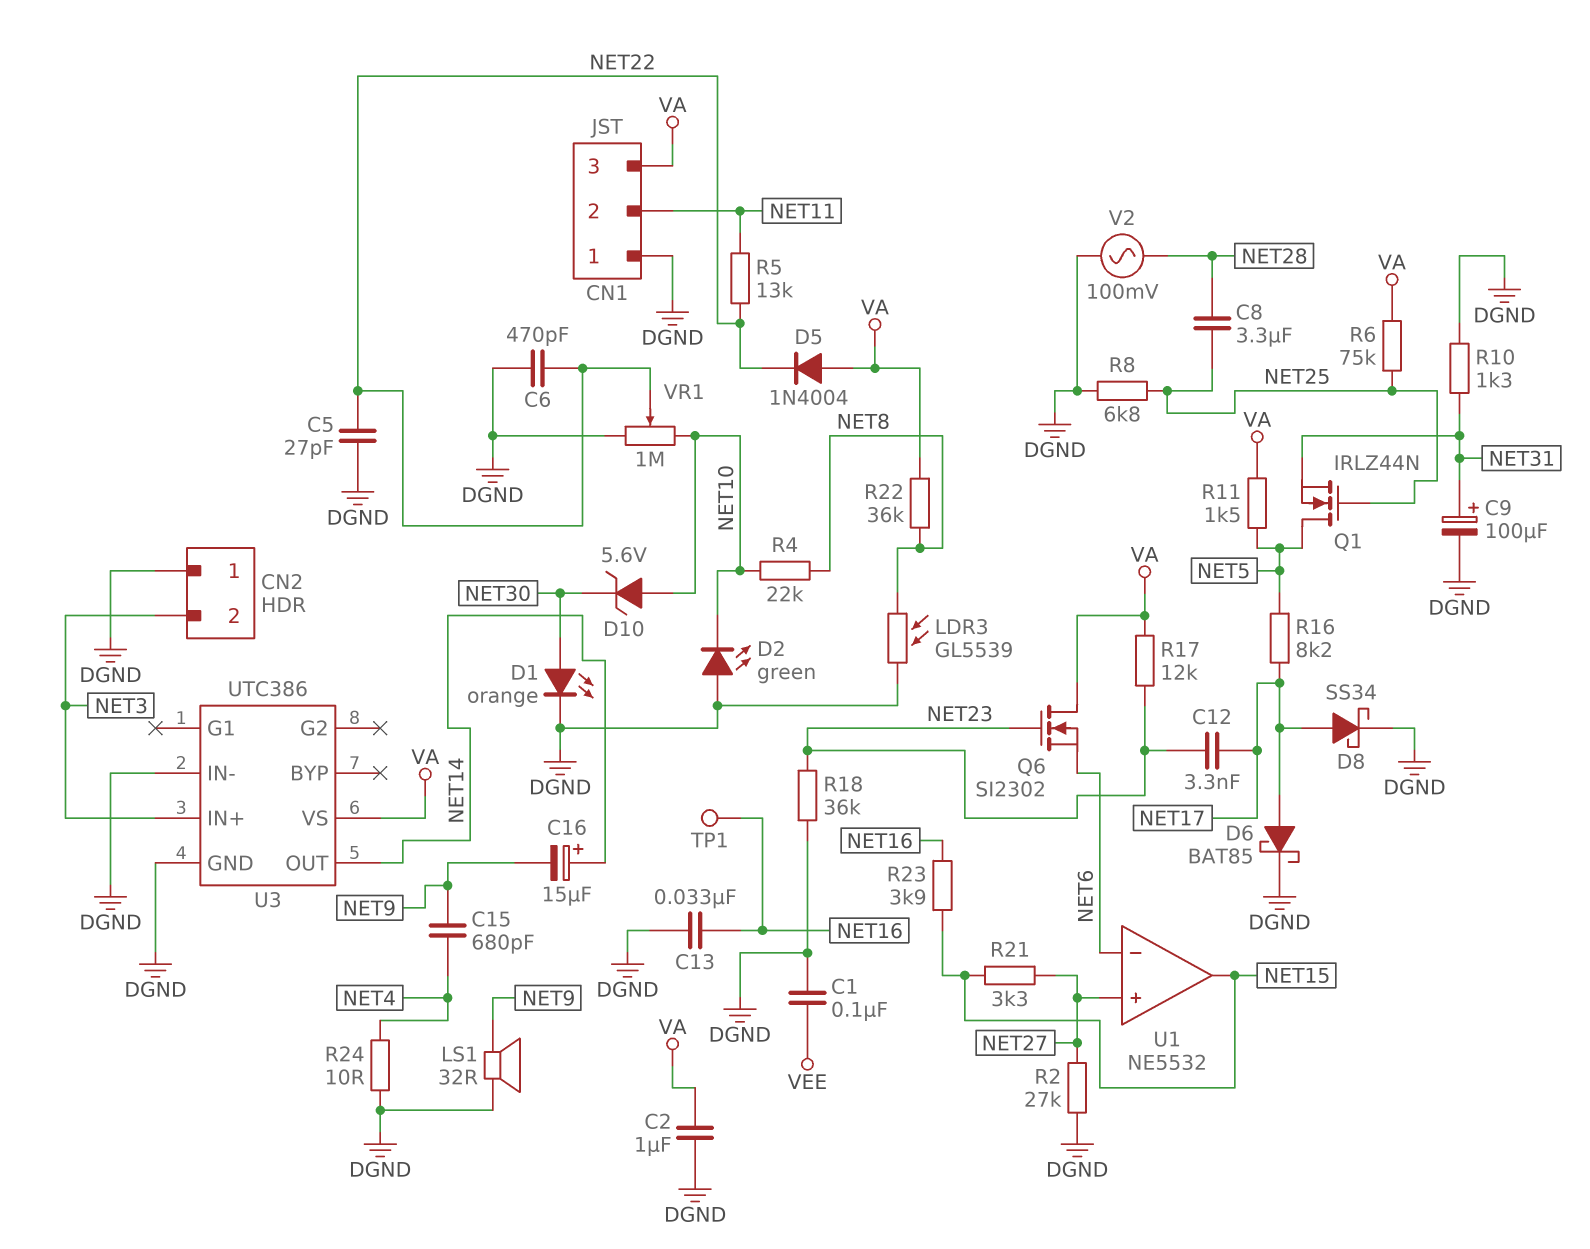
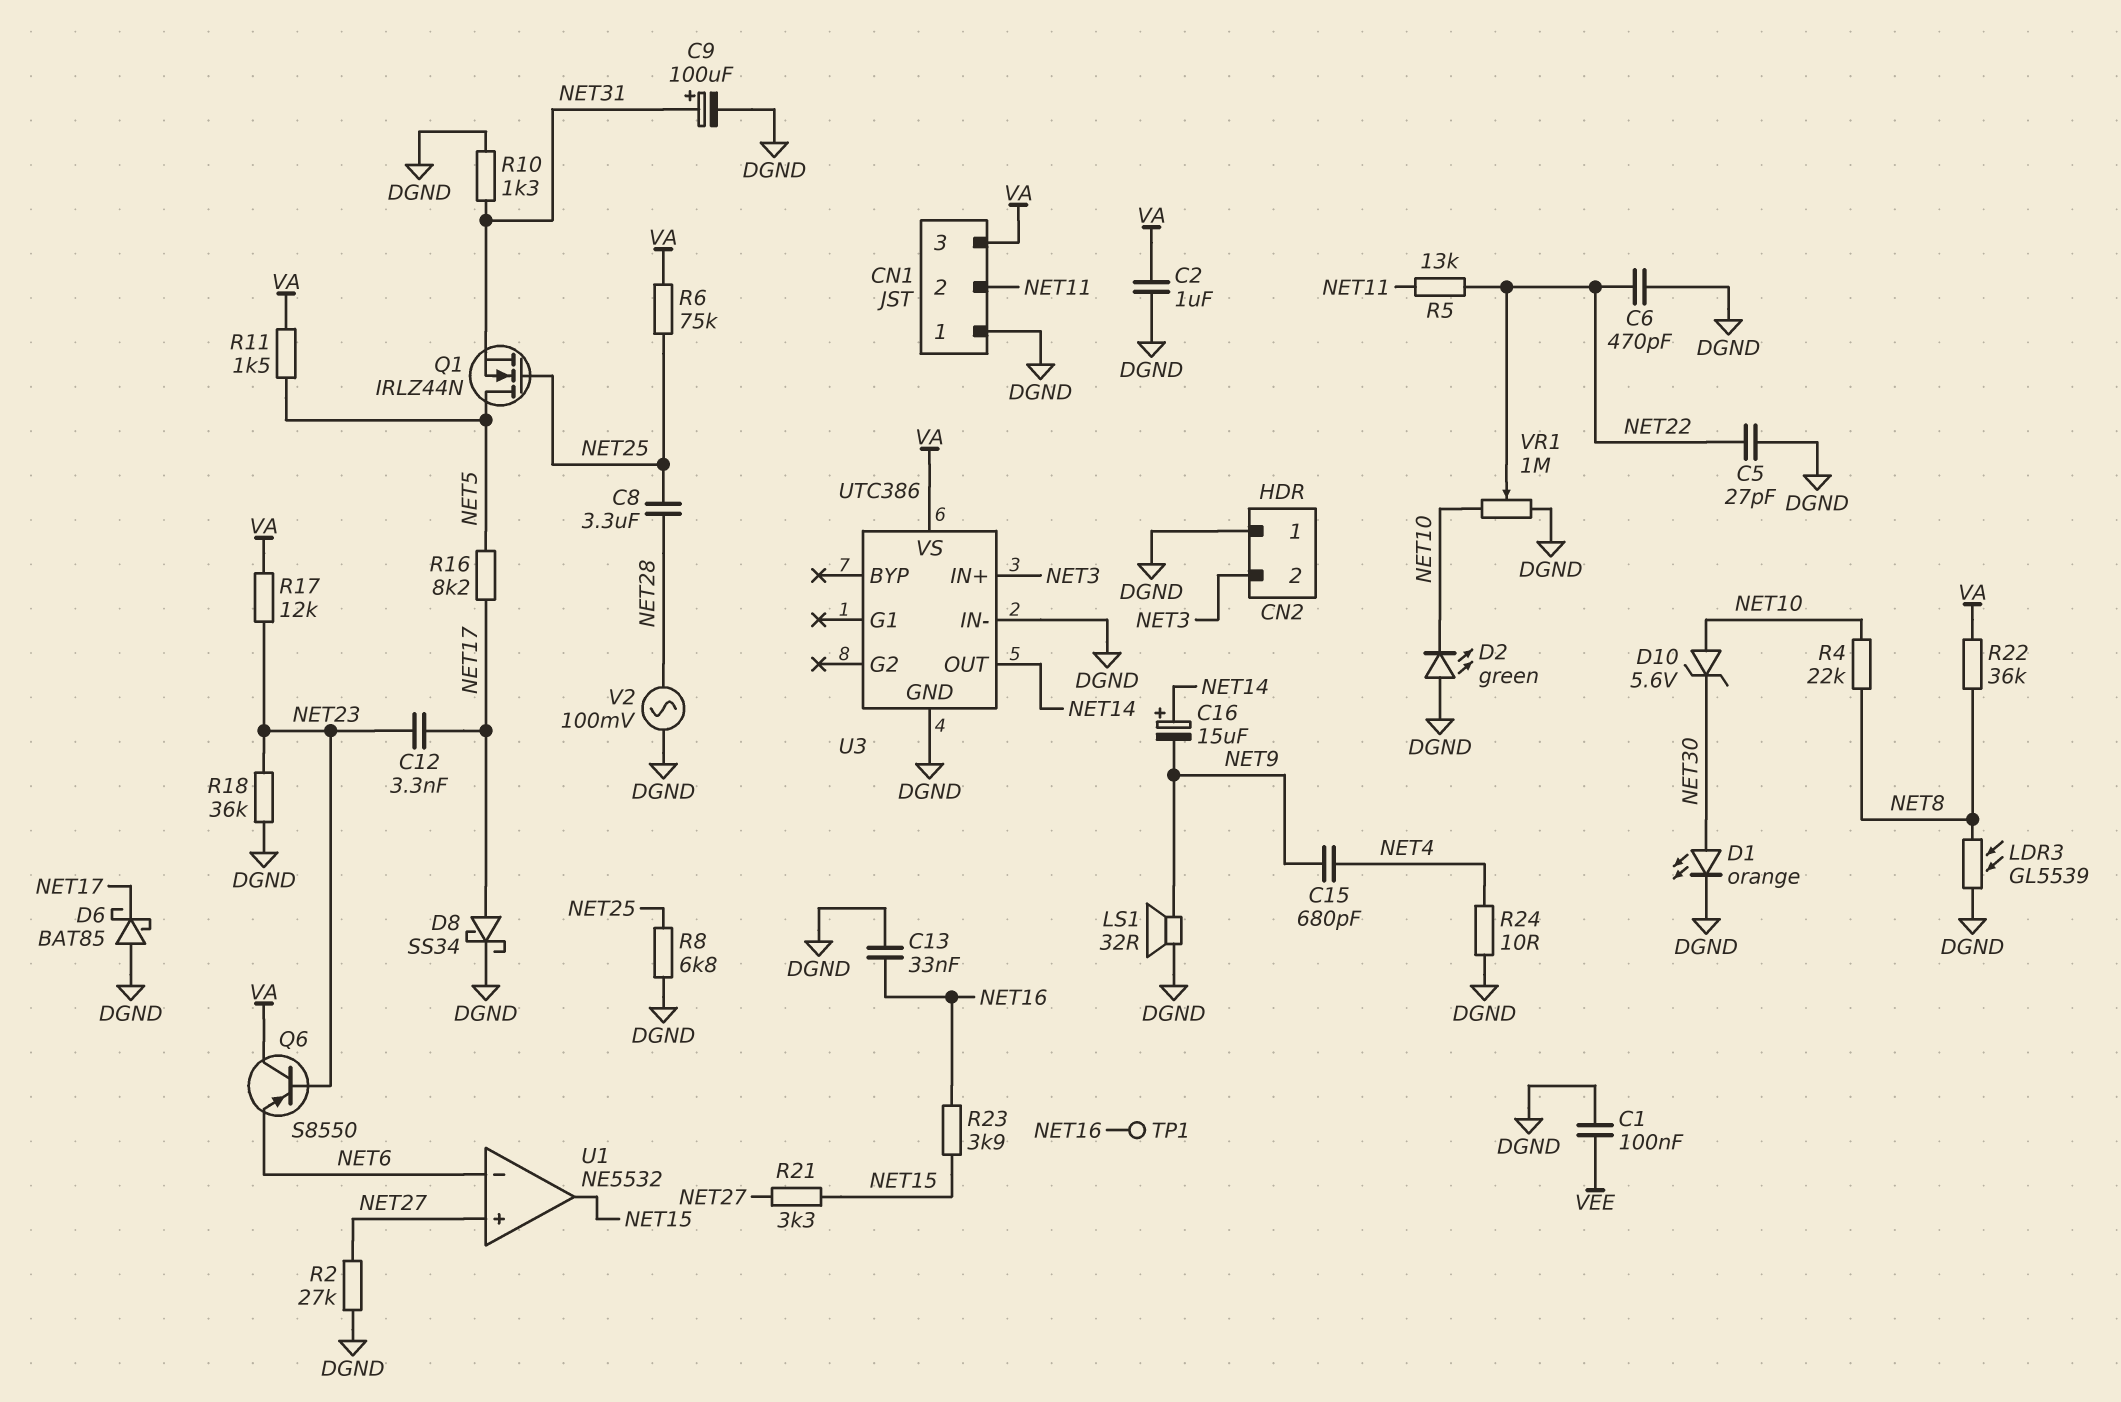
D5: diode 1N4004 (A VA, K NET22) -> none
D6: schottky BAT85 (A NET17, K DGND) -> schottky BAT85 (A DGND, K NET17)
Q6: NMOS SI2302 (G NET23, D VA, S NET6) -> PNP S8550 (B NET23, C VA, E NET6)

